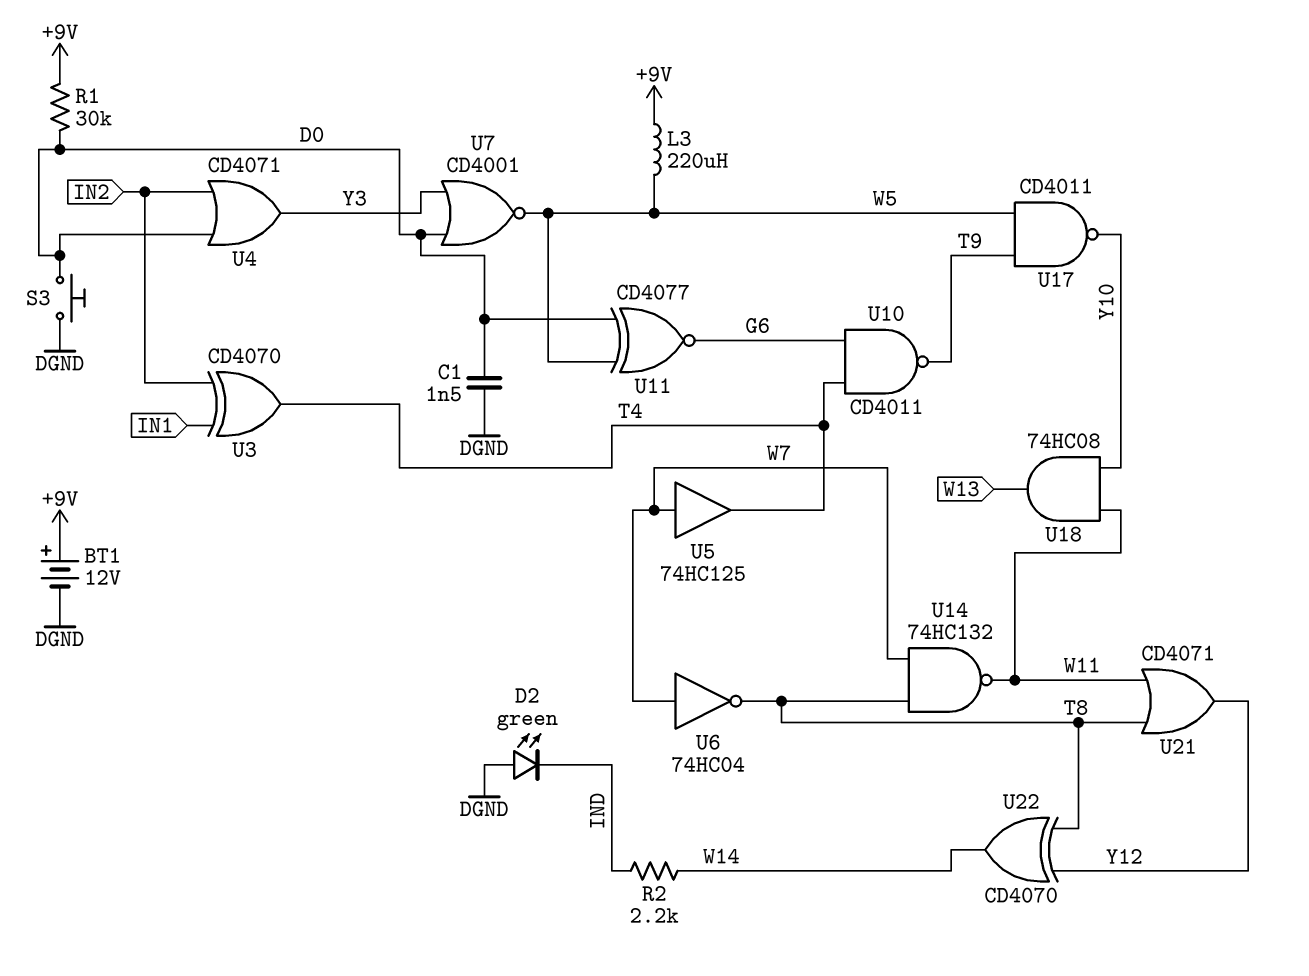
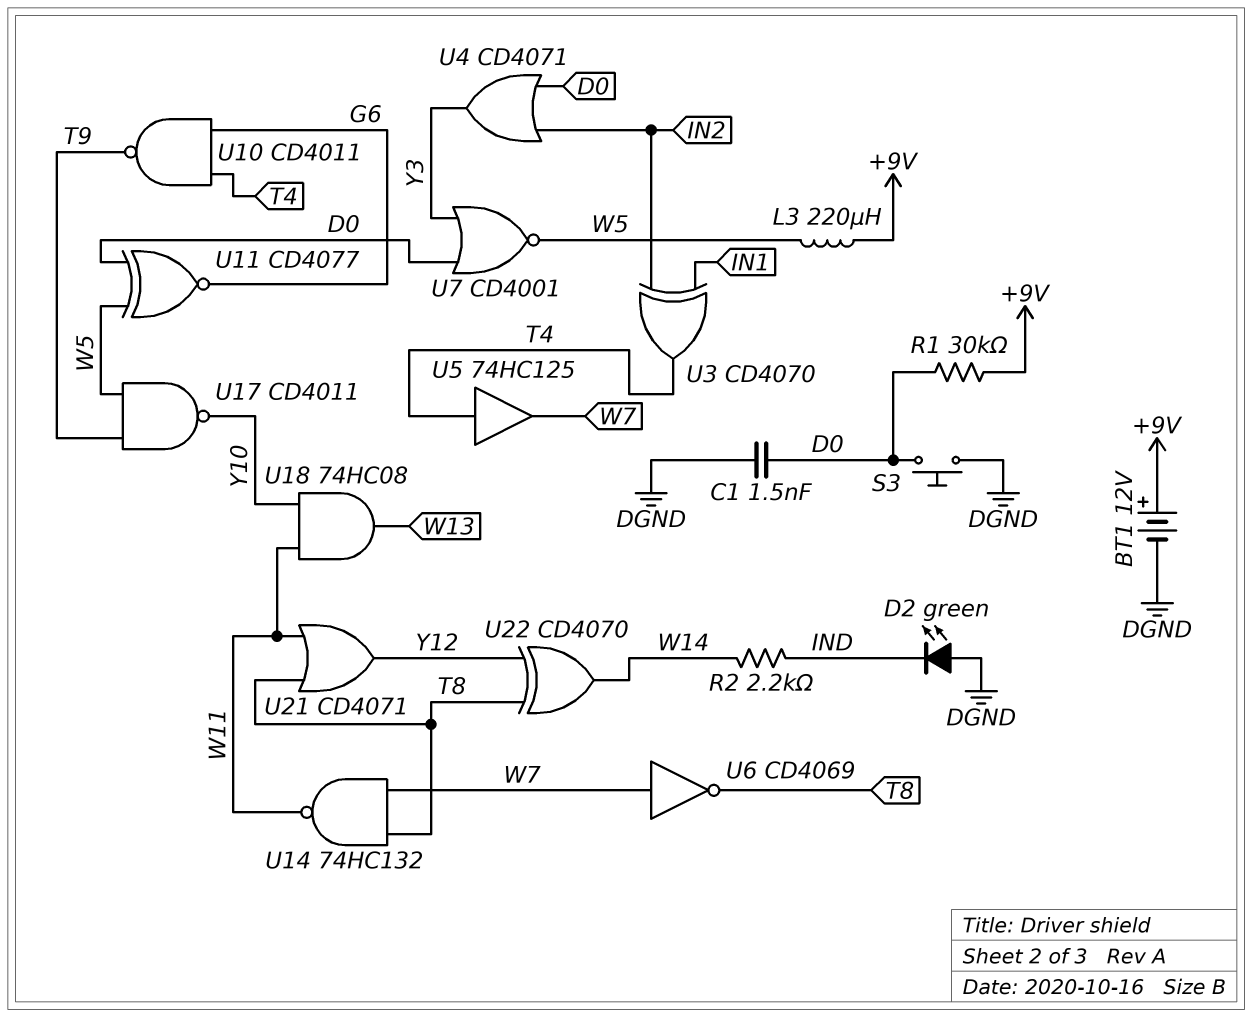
U5: buffer 74HC125 (in W7, out T4) -> buffer 74HC125 (in T4, out W7)
U6: NOT 74HC04 (in W7, out T8) -> NOT CD4069 (in W7, out T8)

